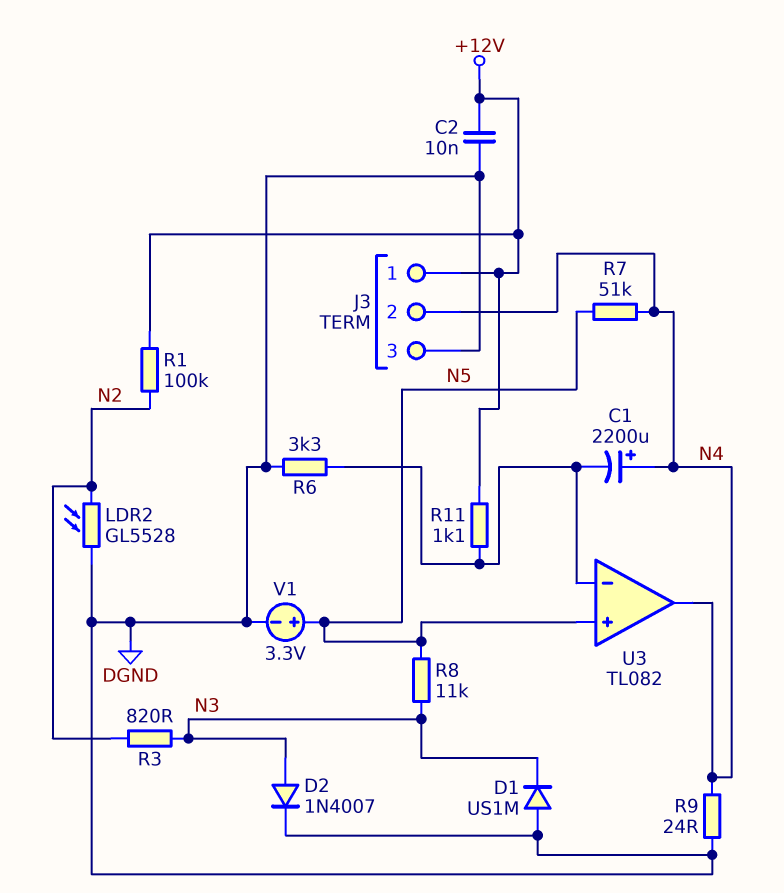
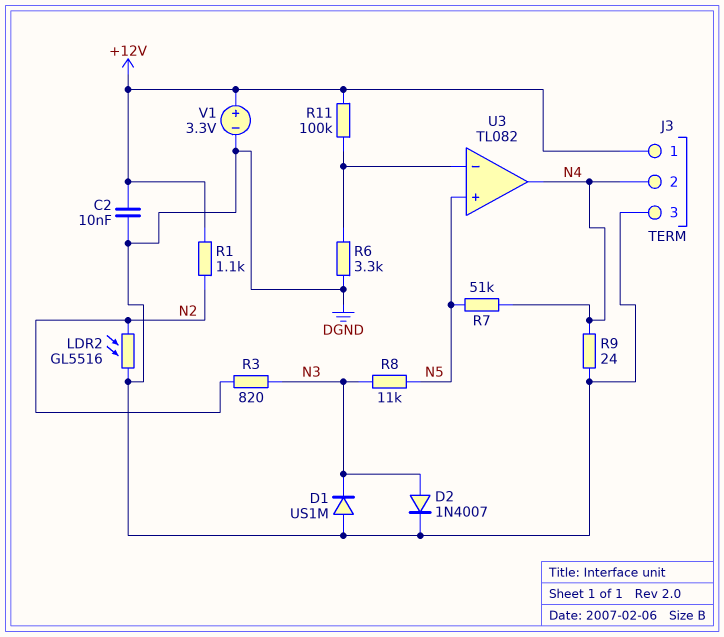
C1: 2200uF (plus N4, minus U3/in-) -> none
LDR2: GL5528 (DGND, N2) -> GL5516 (DGND, N2)
R1: 100k (+12V, N2) -> 1.1k (+12V, N2)
R11: 1.1k (+12V, U3/in-) -> 100k (+12V, U3/in-)
V1: 3.3V (plus N5, minus DGND) -> 3.3V (plus +12V, minus DGND)

